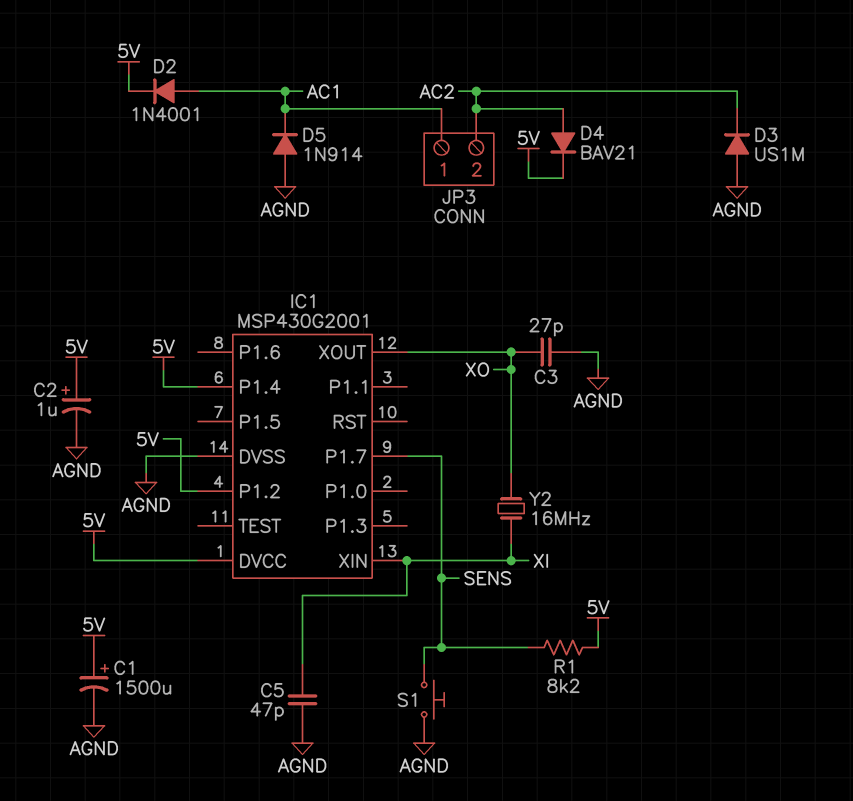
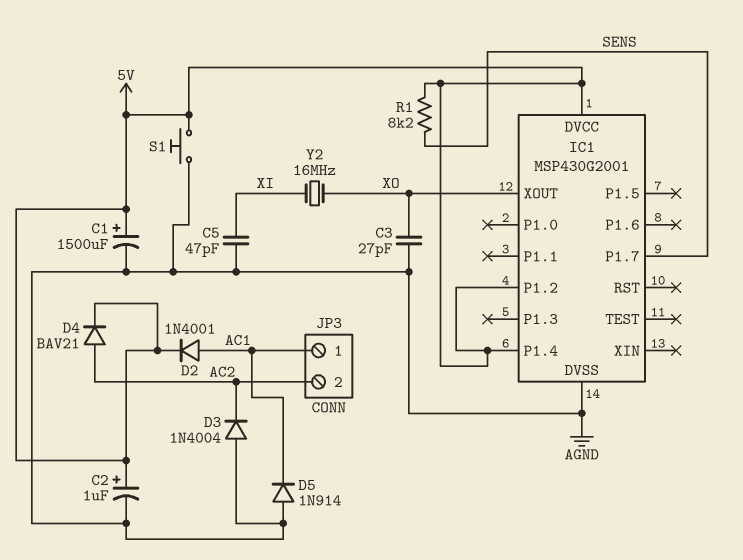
D3: diode US1M (A AGND, K AC2) -> diode 1N4004 (A AGND, K AC2)
IC1 pin XIN: XI -> none
S1: button (AGND, SENS) -> button (5V, AGND)

